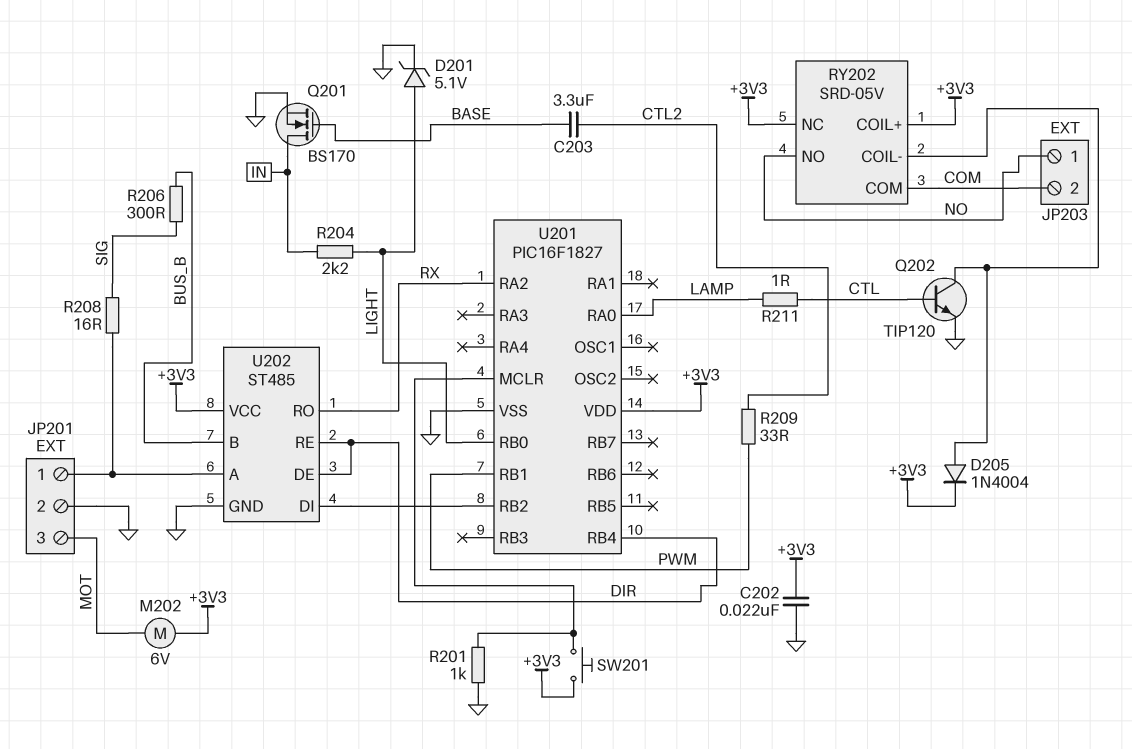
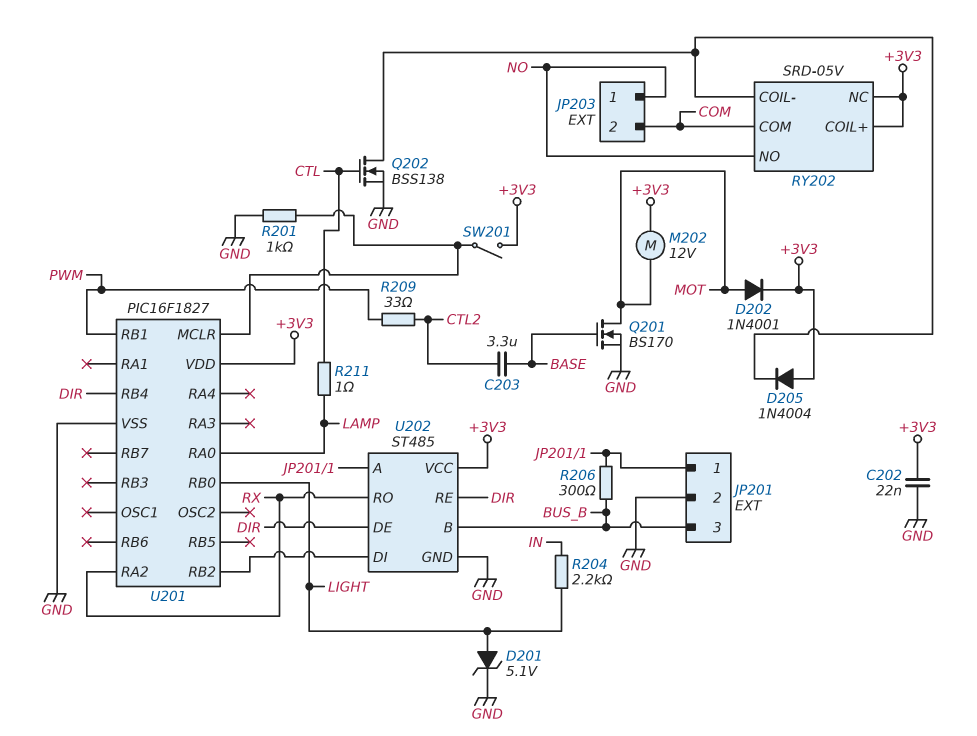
D202: none -> diode 1N4001 (A MOT, K +3V3)
D205: diode 1N4004 (A RY202/COIL-, K +3V3) -> diode 1N4004 (A +3V3, K RY202/COIL-)
JP201 pin 3: MOT -> BUS_B
M202: motor 6V (+3V3, MOT) -> motor 12V (+3V3, MOT)
Q201: NMOS BS170 (G BASE, D IN, S GND) -> NMOS BS170 (G BASE, D MOT, S GND)
Q202: NPN TIP120 (B CTL, C RY202/COIL-, E GND) -> NMOS BSS138 (G CTL, D RY202/COIL-, S GND)
R206: 300 (BUS_B, SIG) -> 300 (BUS_B, JP201/1)
R208: 16 (JP201/1, SIG) -> none
SW201: button (+3V3, U201/MCLR) -> switch (+3V3, U201/MCLR)

